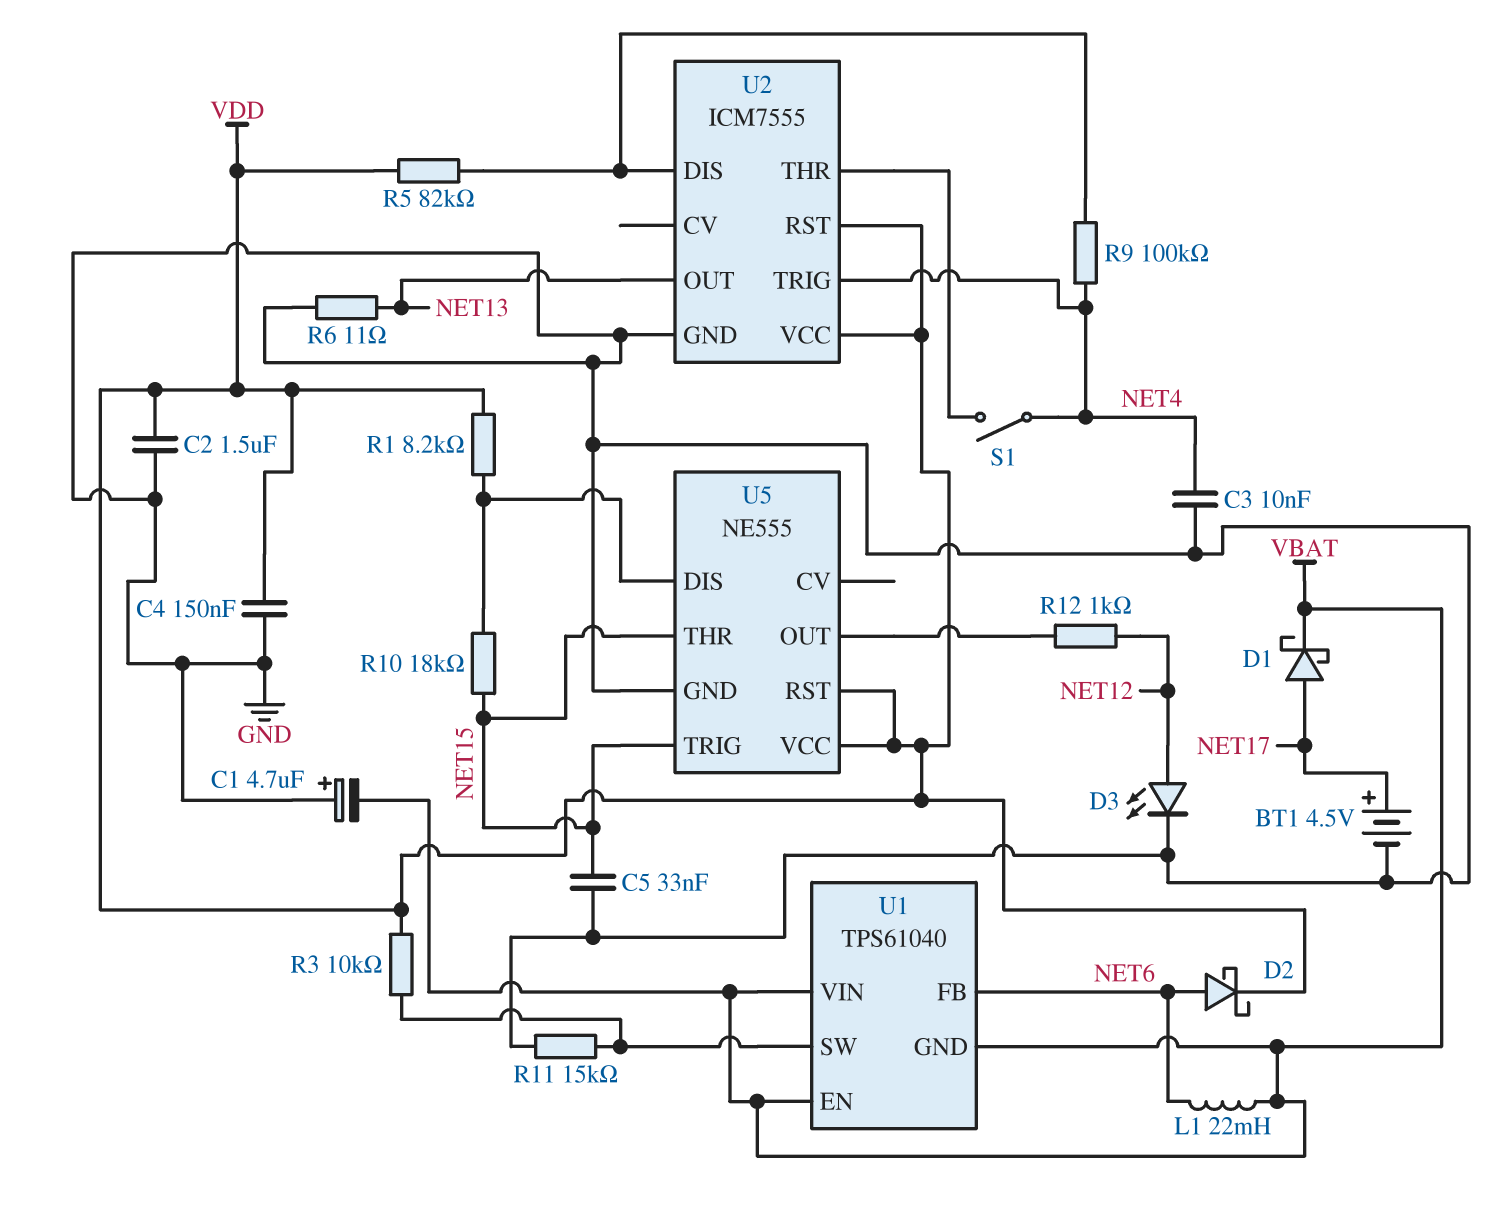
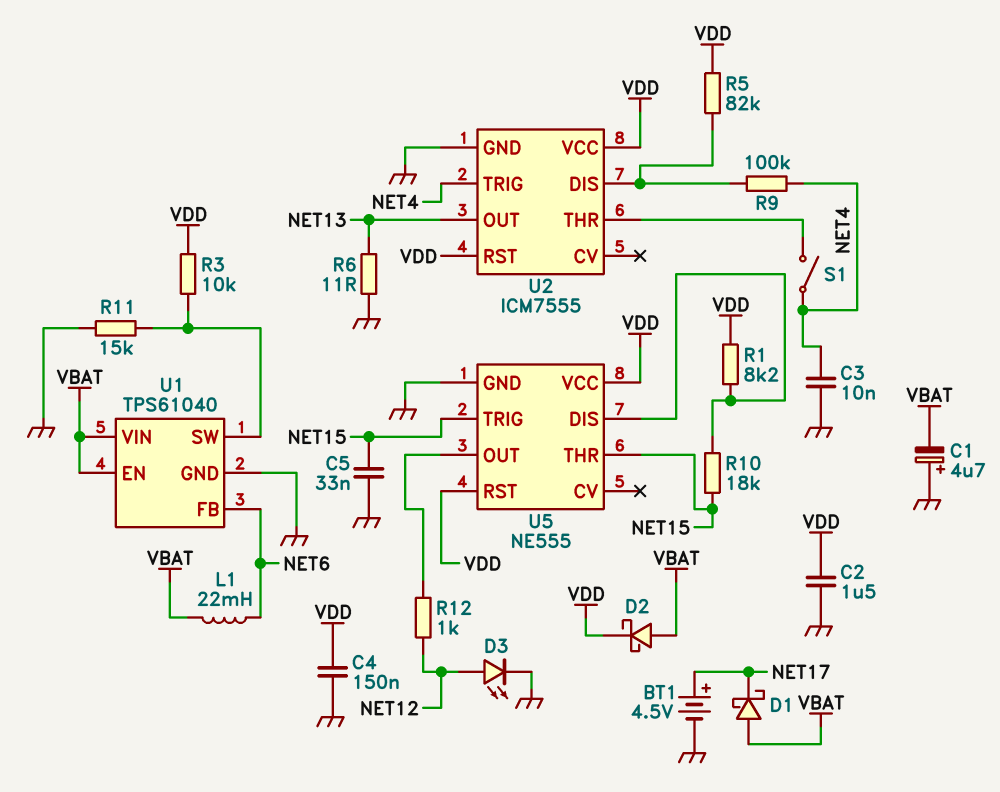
D1: schottky (A NET17, K VBAT) -> schottky (A VBAT, K NET17)
D2: schottky (A NET6, K VDD) -> schottky (A VBAT, K VDD)
U1 pin GND: VBAT -> GND

